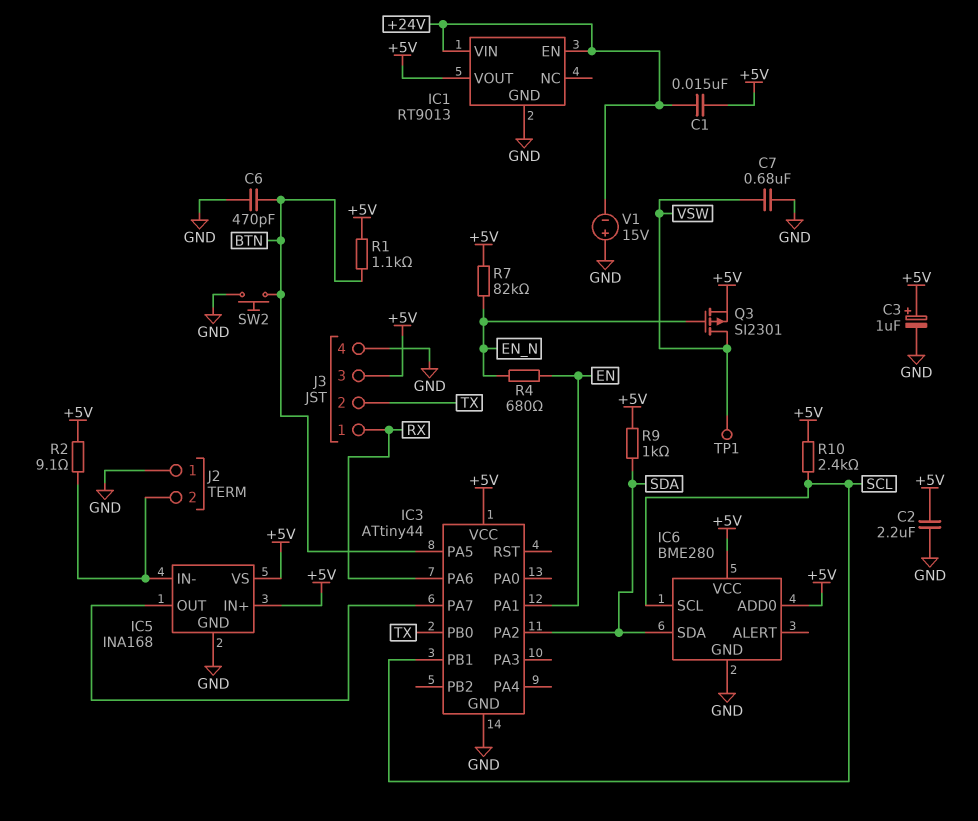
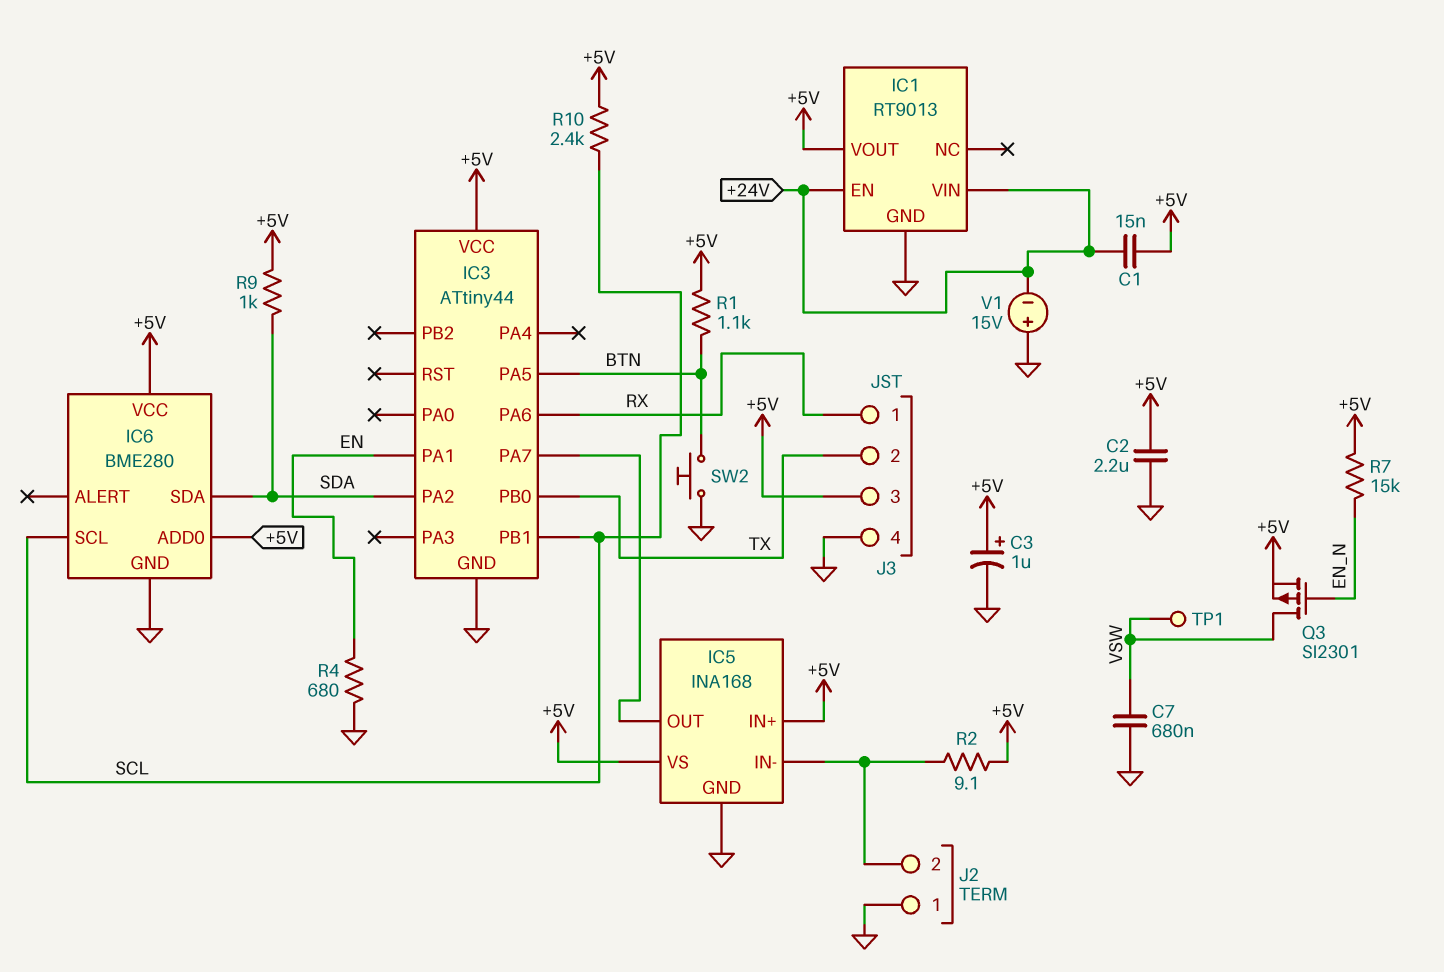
C6: 470pF (BTN, GND) -> none
R4: 680 (EN, EN_N) -> 680 (EN, GND)
R7: 82k (+5V, EN_N) -> 15k (+5V, EN_N)

